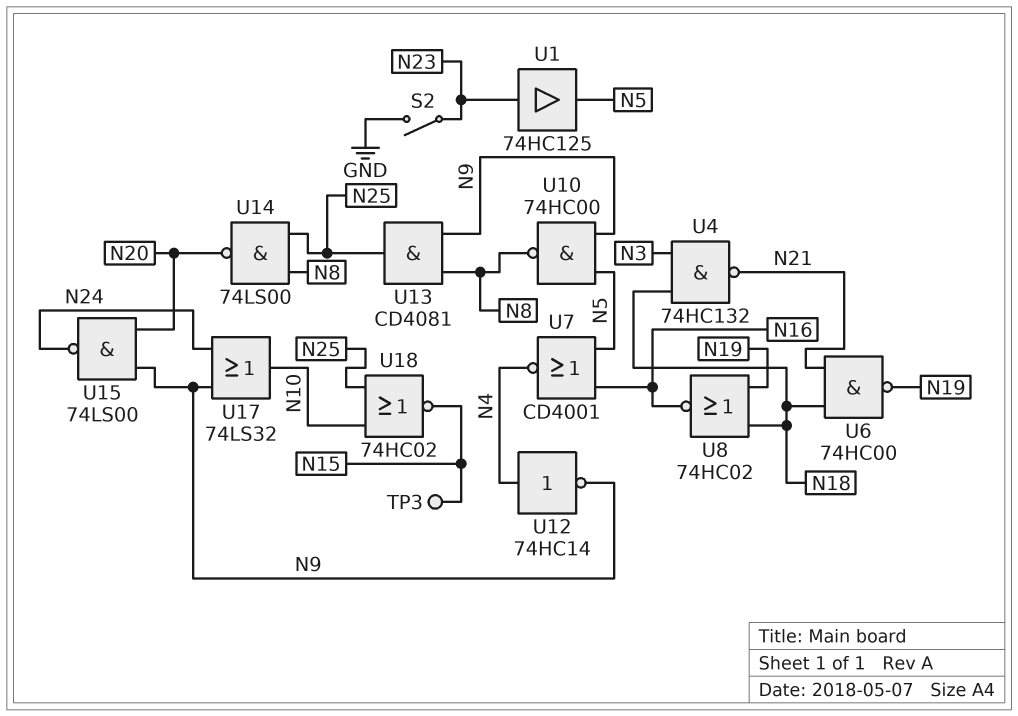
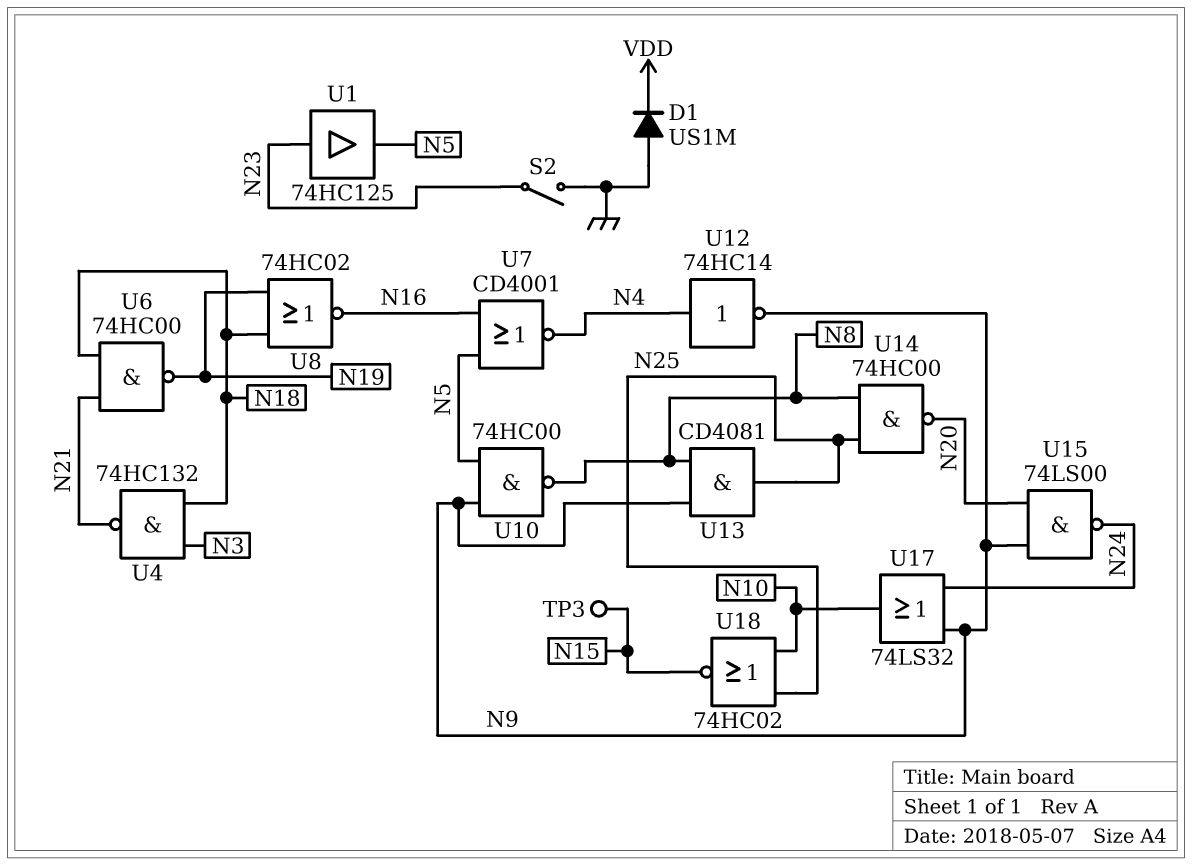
D1: none -> diode US1M (A GND, K VDD)
U14: NAND 74LS00 (in N8, in N25, out N20) -> NAND 74HC00 (in N8, in N25, out N20)

